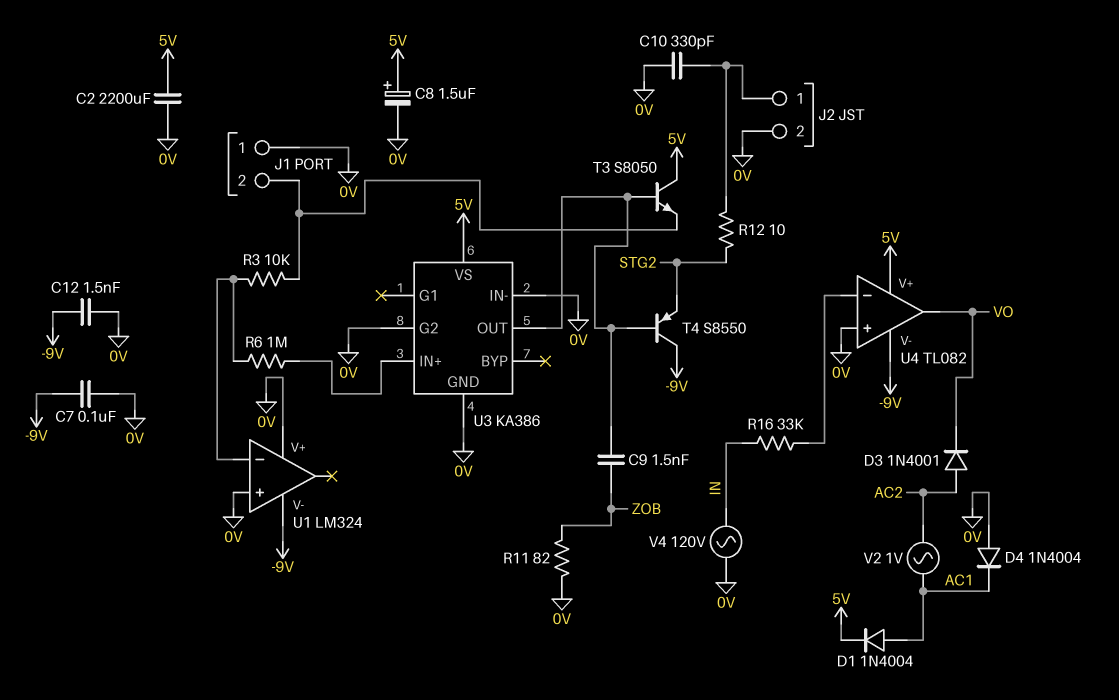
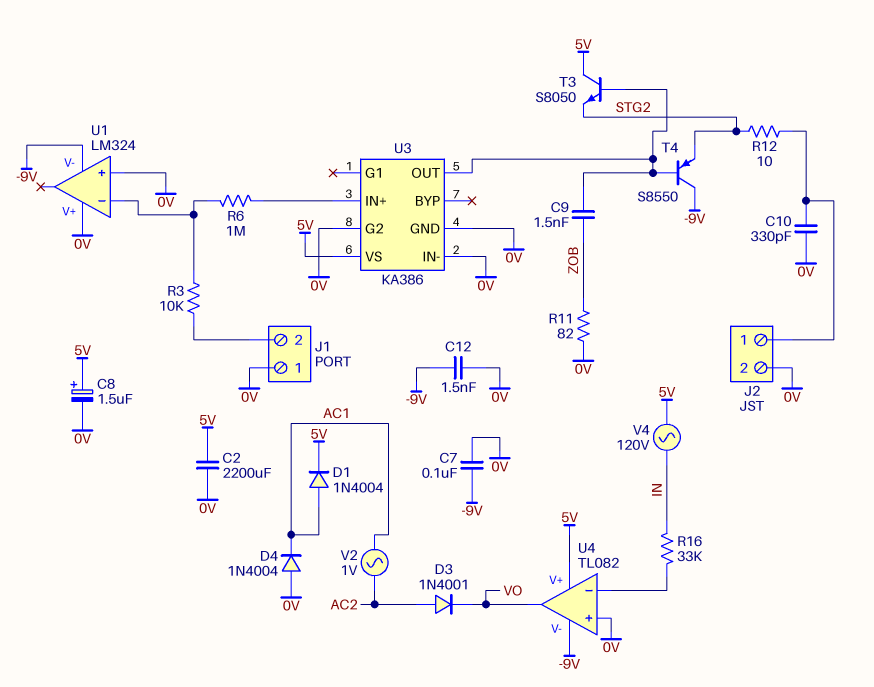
T3: NPN S8050 (B U3/OUT, C 5V, E J1/2) -> NPN S8050 (B U3/OUT, C 5V, E STG2)
V4: AC 120V (0V, IN) -> AC 120V (5V, IN)

